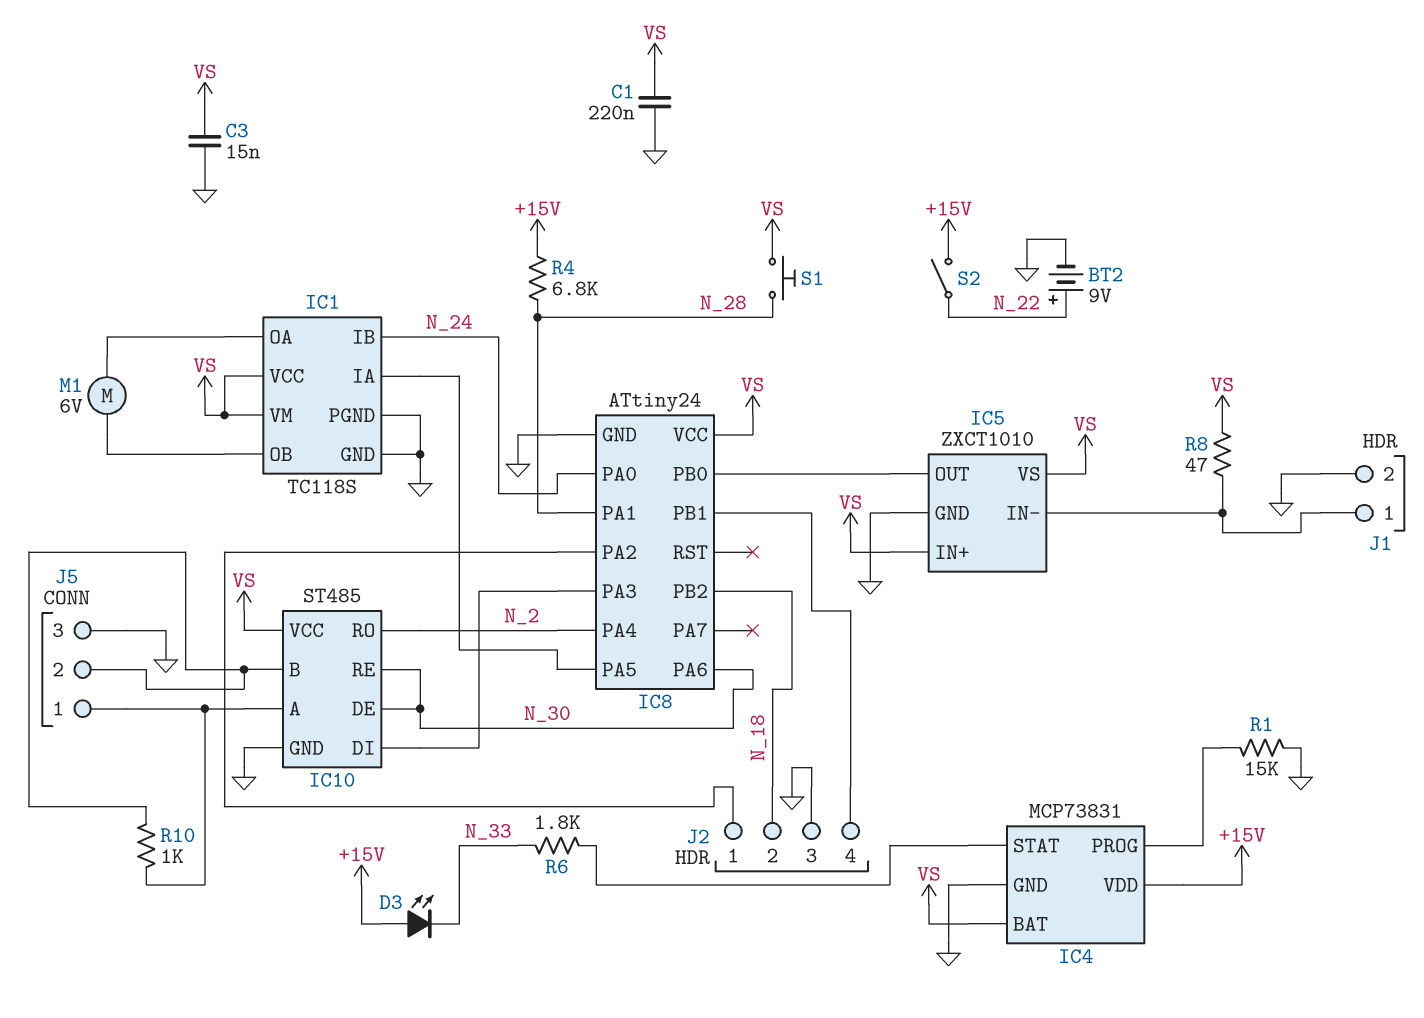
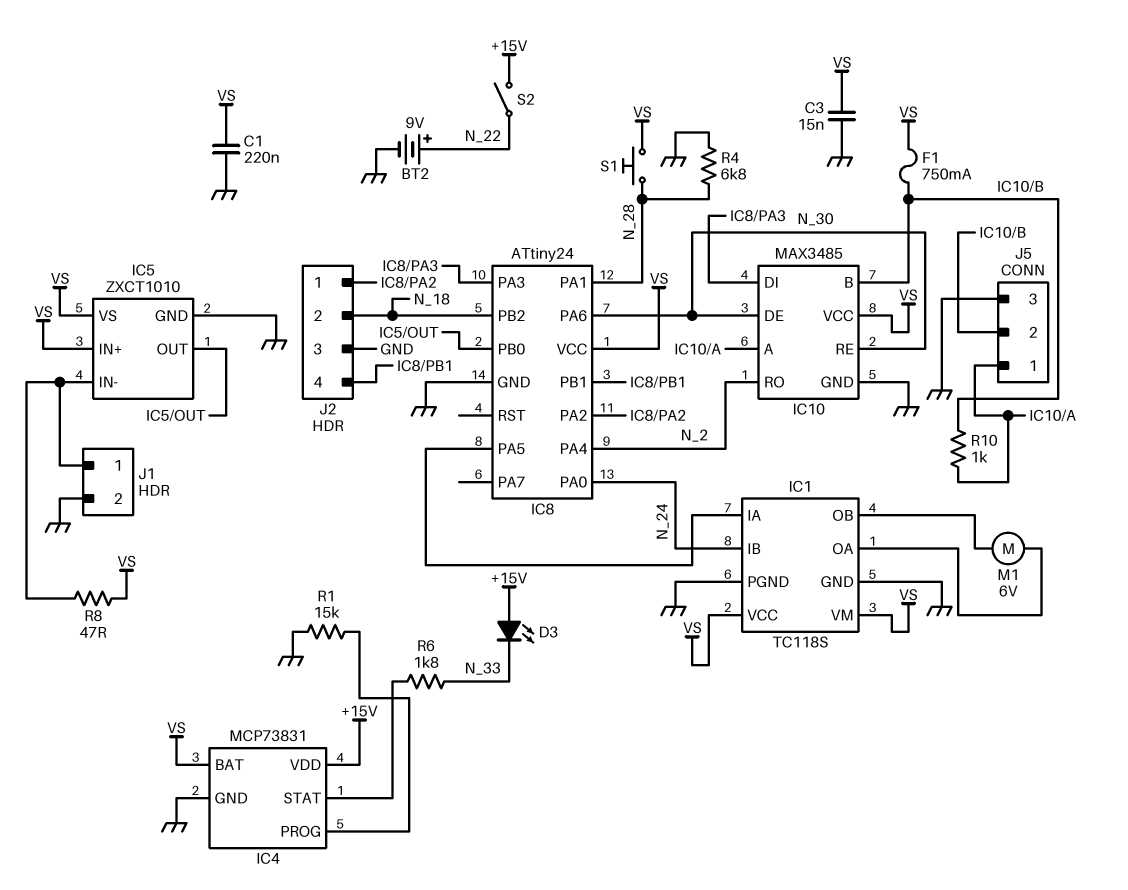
F1: none -> 750mA (IC10/B, VS)
IC10: ST485 -> MAX3485
R4: 6.8k (+15V, N_28) -> 6.8k (GND, N_28)

